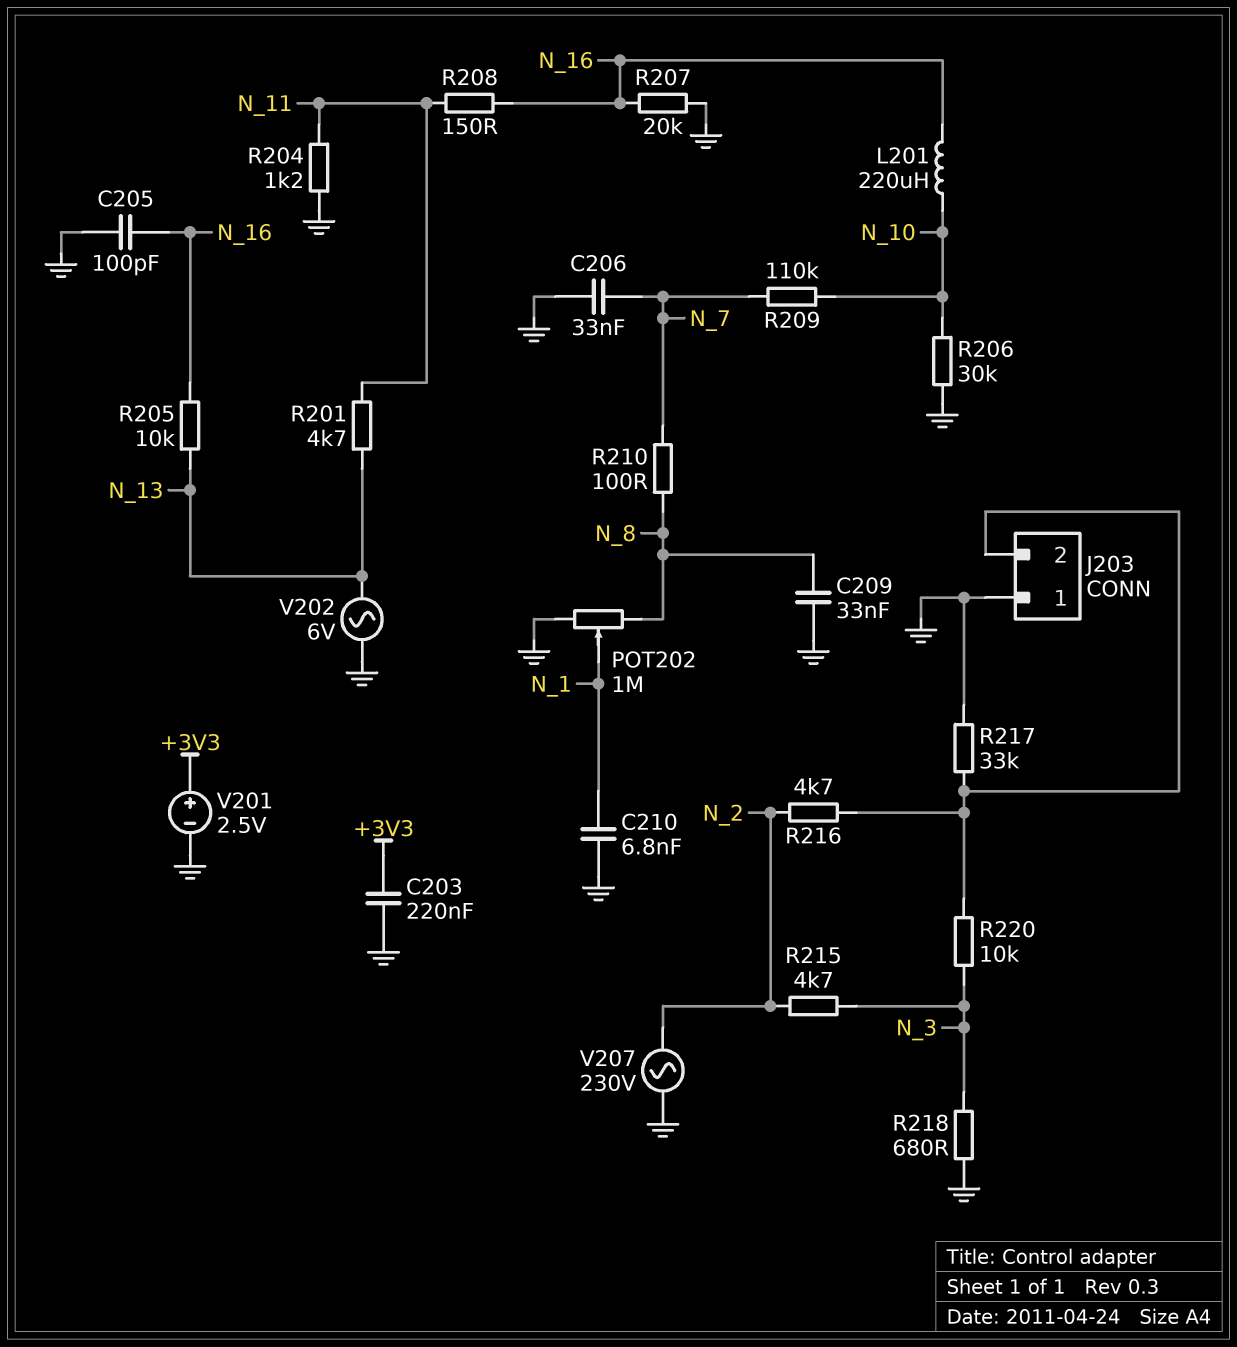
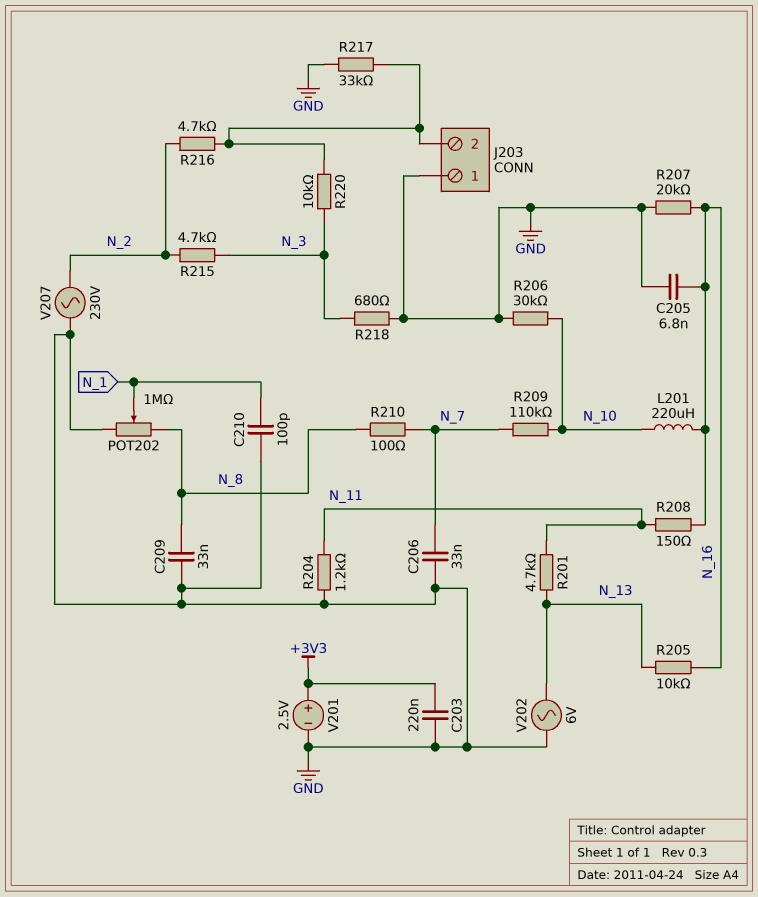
C205: 100pF (GND, N_16) -> 6.8nF (GND, N_16)
C210: 6.8nF (GND, N_1) -> 100pF (GND, N_1)

